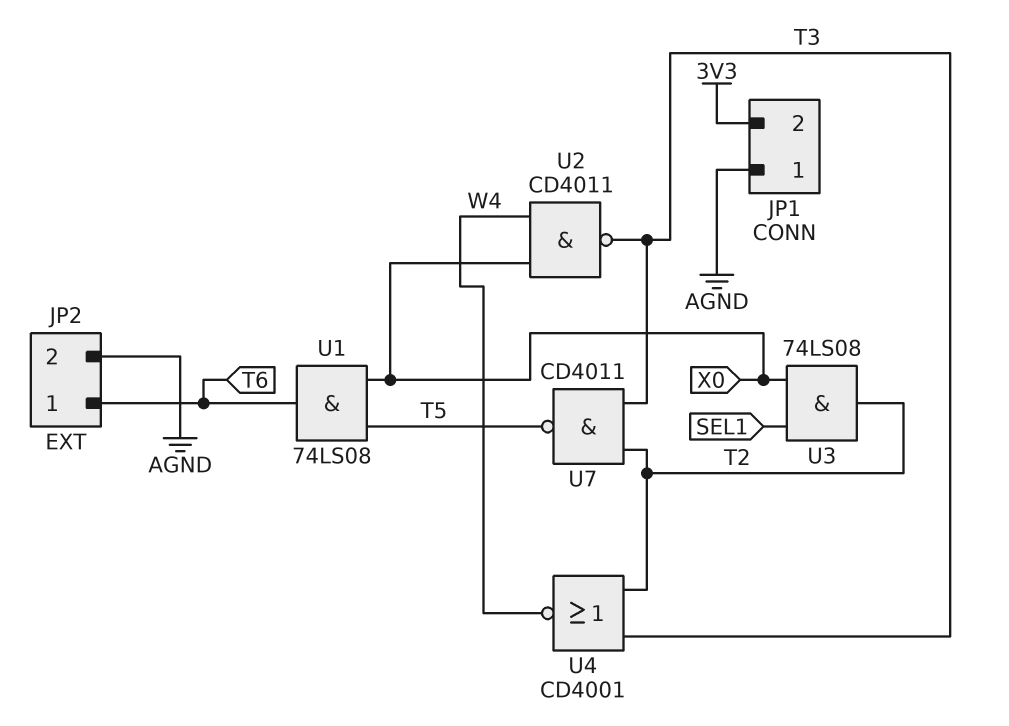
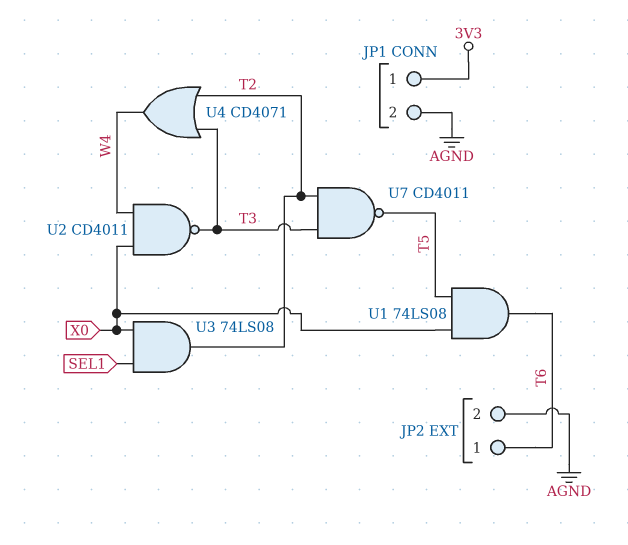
JP1 pin 1: AGND -> 3V3
JP1 pin 2: 3V3 -> AGND
U4: NOR CD4001 (in T2, in T3, out W4) -> OR CD4071 (in T2, in T3, out W4)

